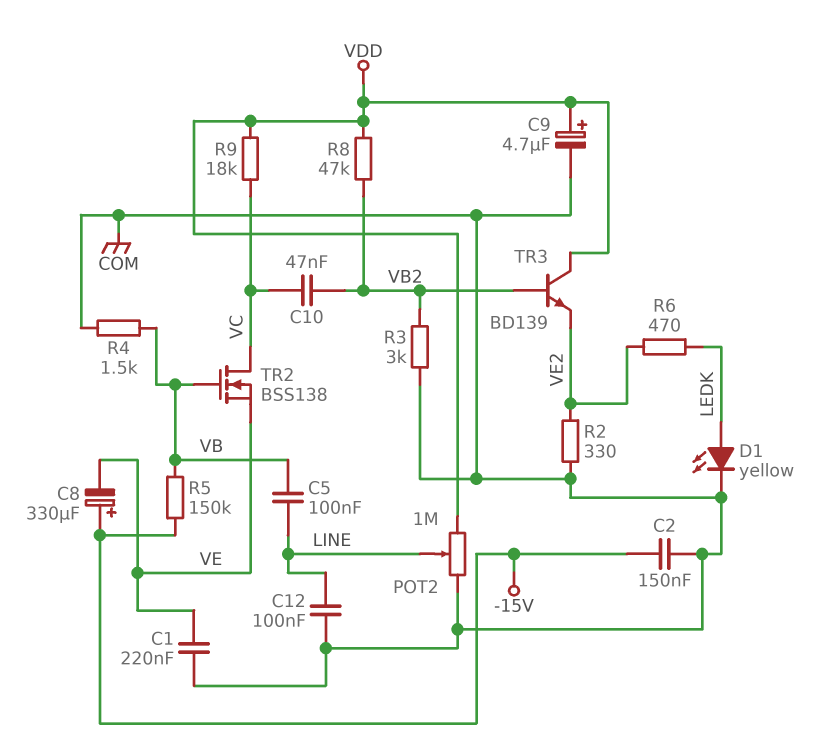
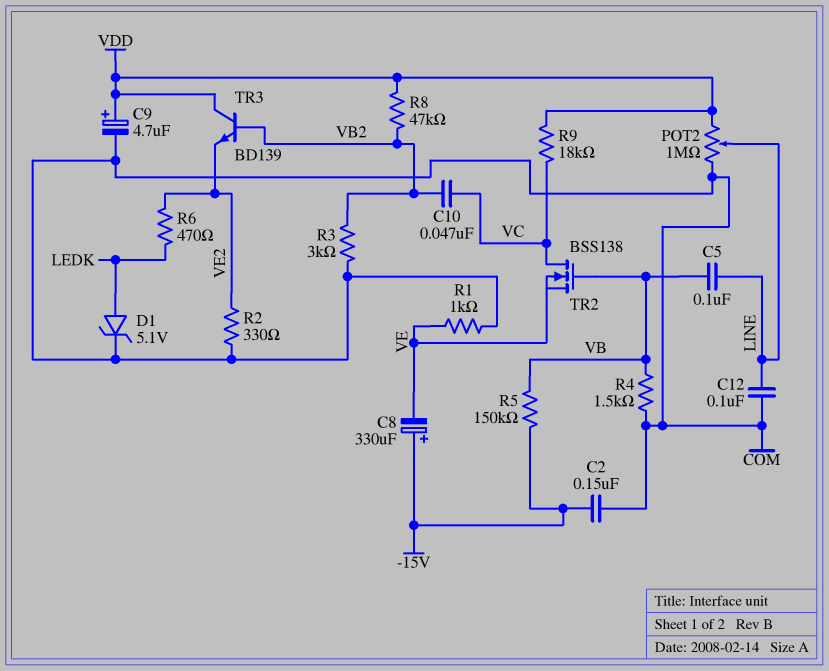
C1: 220nF (COM, VE) -> none
D1: LED yellow (A LEDK, K COM) -> zener 5.1V (A LEDK, K COM)
R1: none -> 1k (COM, VE)

